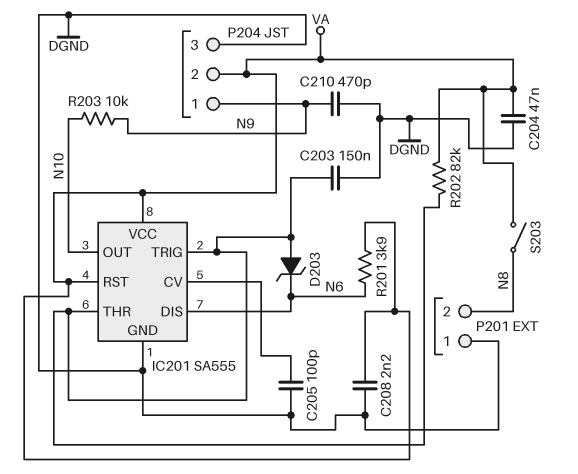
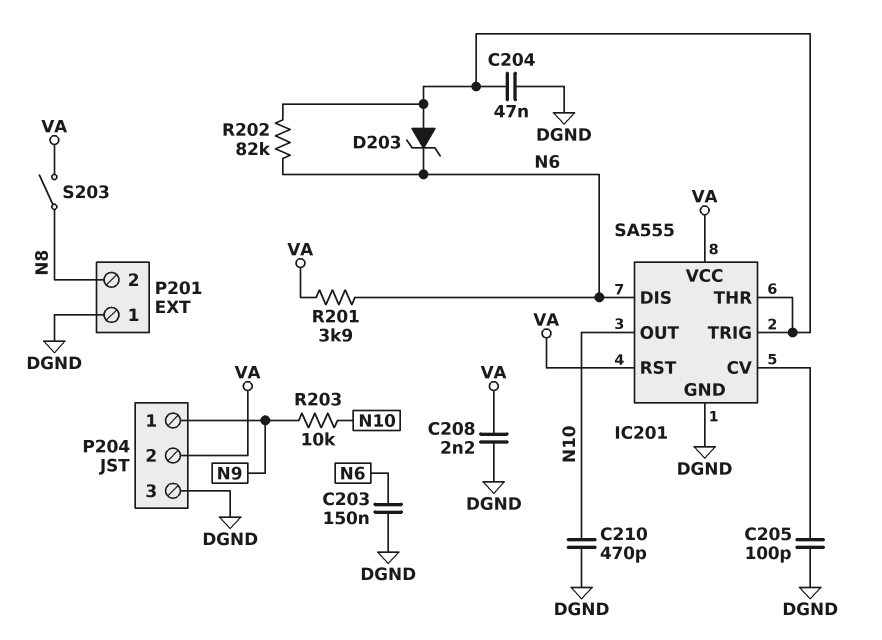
C203: 150nF (DGND, IC201/THR) -> 150nF (DGND, N6)
C204: 47nF (DGND, VA) -> 47nF (DGND, IC201/THR)
C210: 470pF (DGND, N9) -> 470pF (DGND, N10)
R202: 82k (IC201/THR, VA) -> 82k (IC201/THR, N6)

